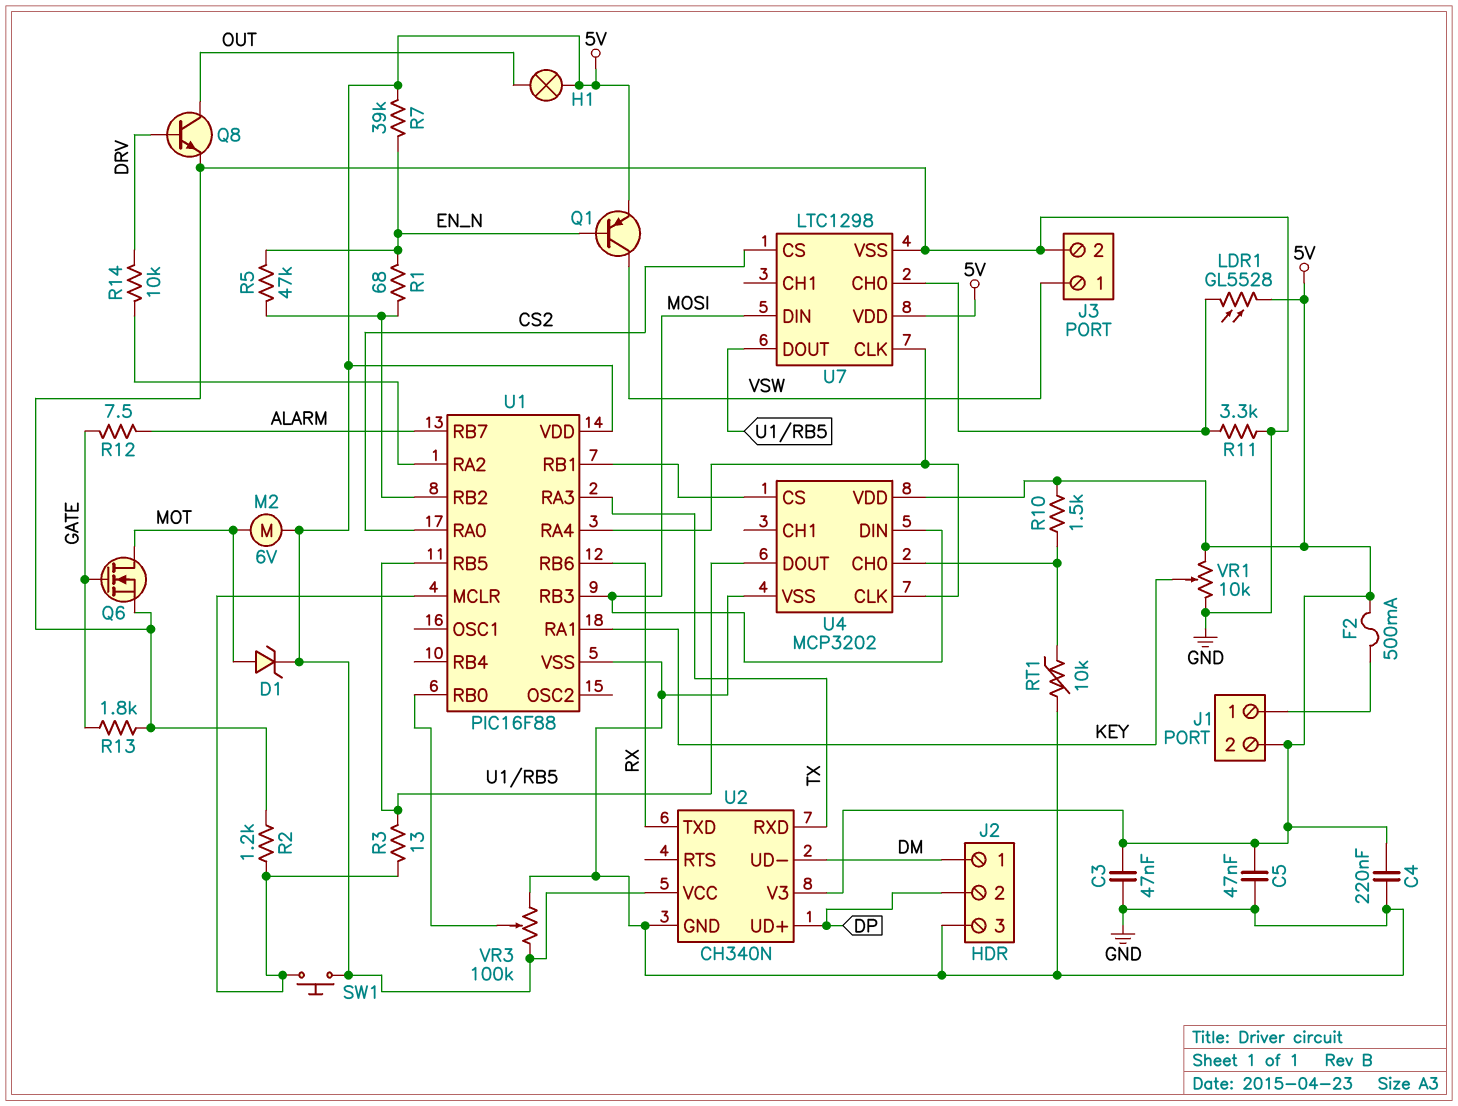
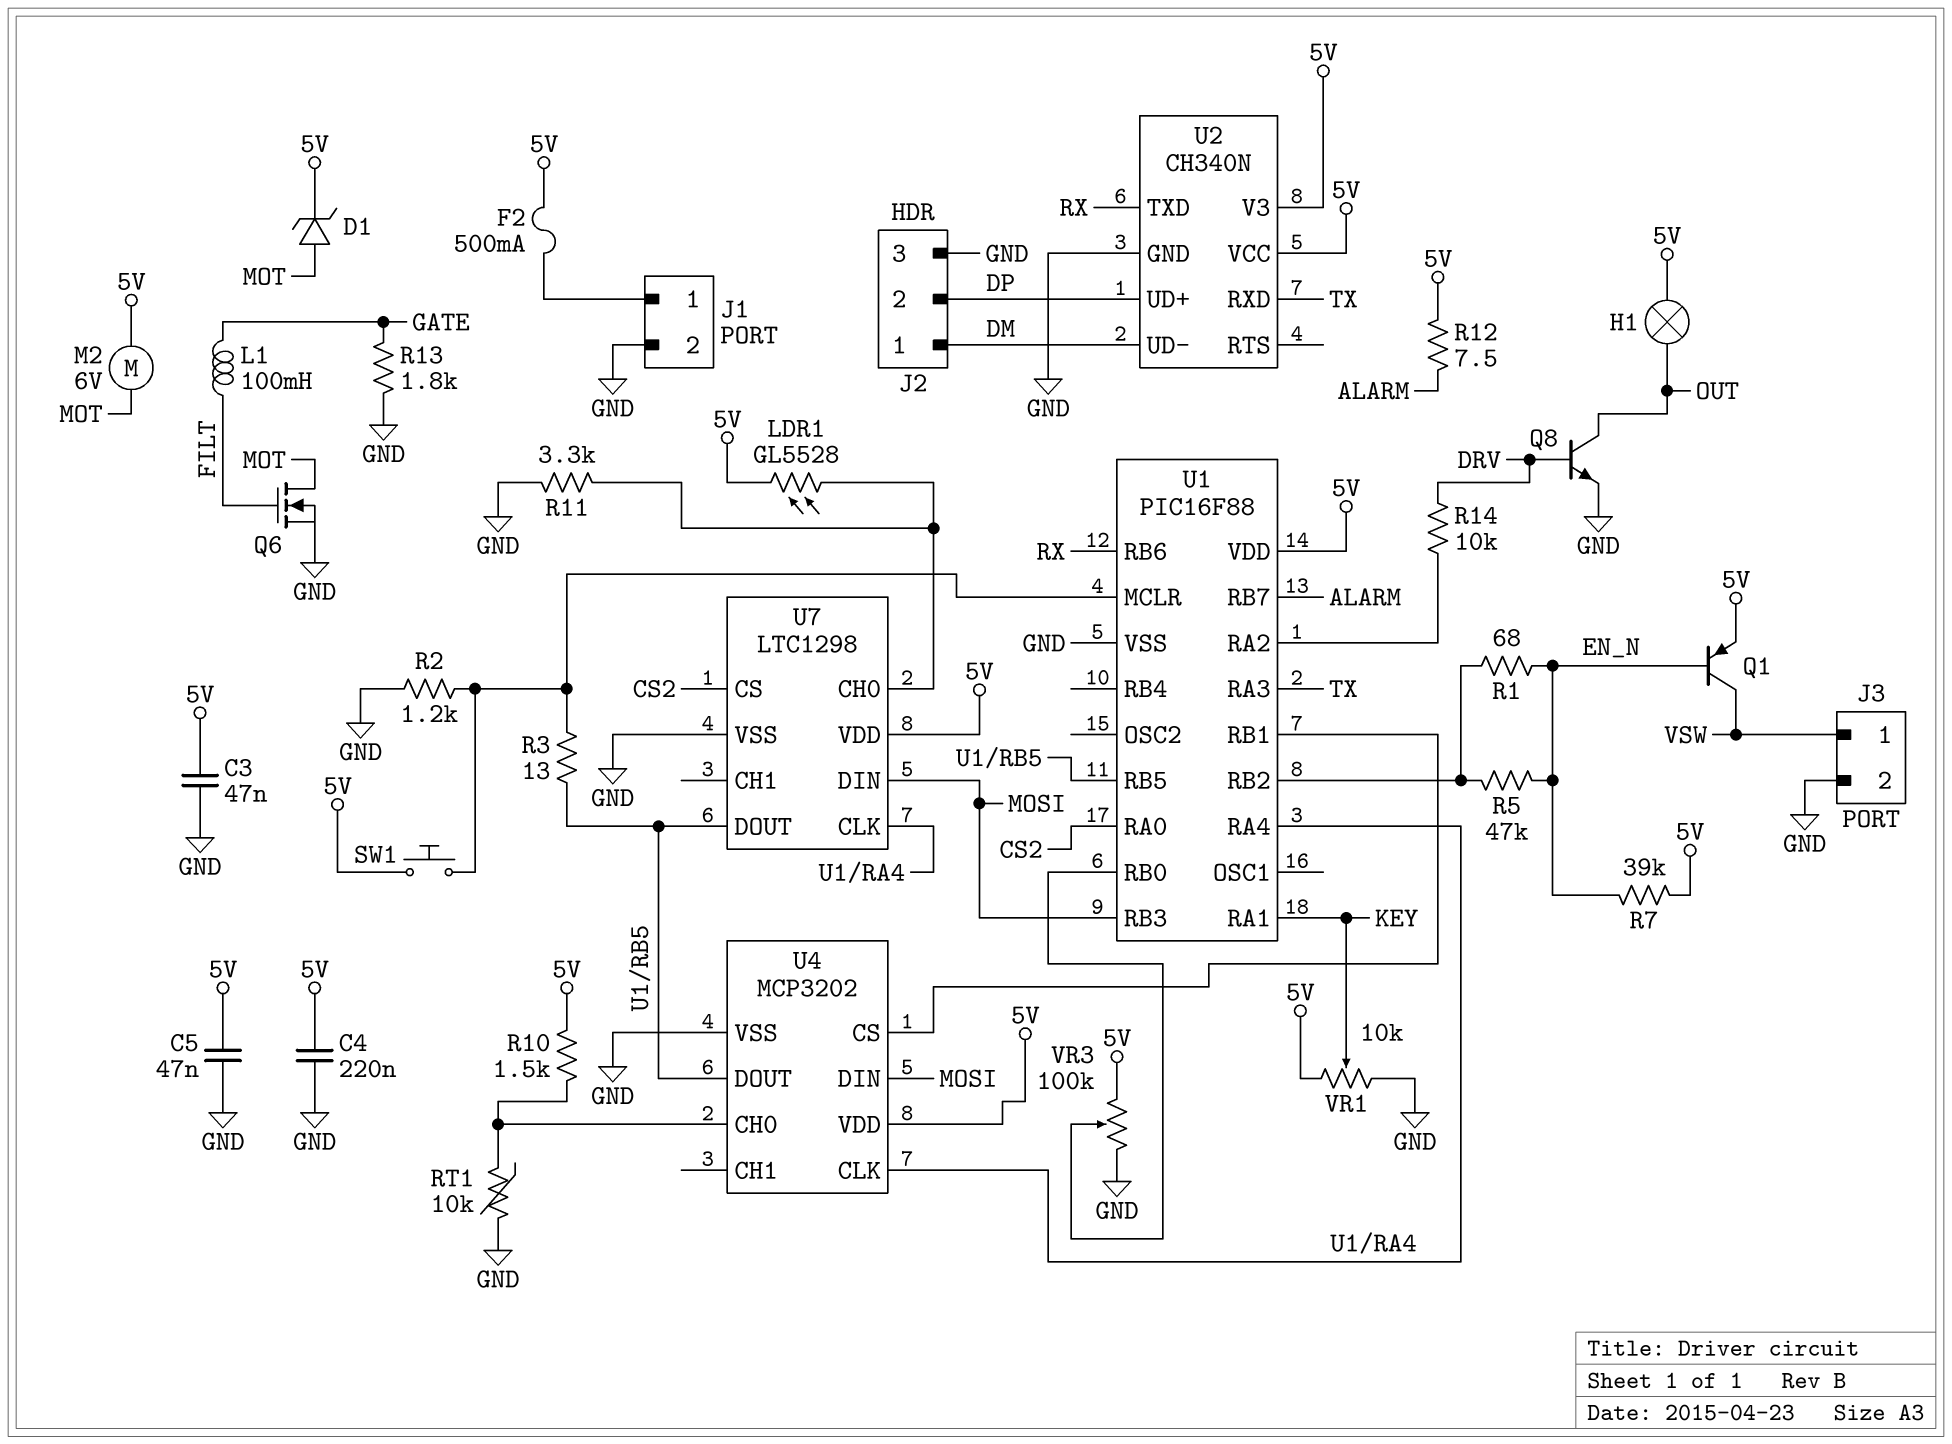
J1 pin 2: 5V -> GND
L1: none -> 100mH (FILT, GATE)
Q6: NMOS (G GATE, D MOT, S GND) -> NMOS (G FILT, D MOT, S GND)
R12: 7.5 (ALARM, GATE) -> 7.5 (5V, ALARM)

